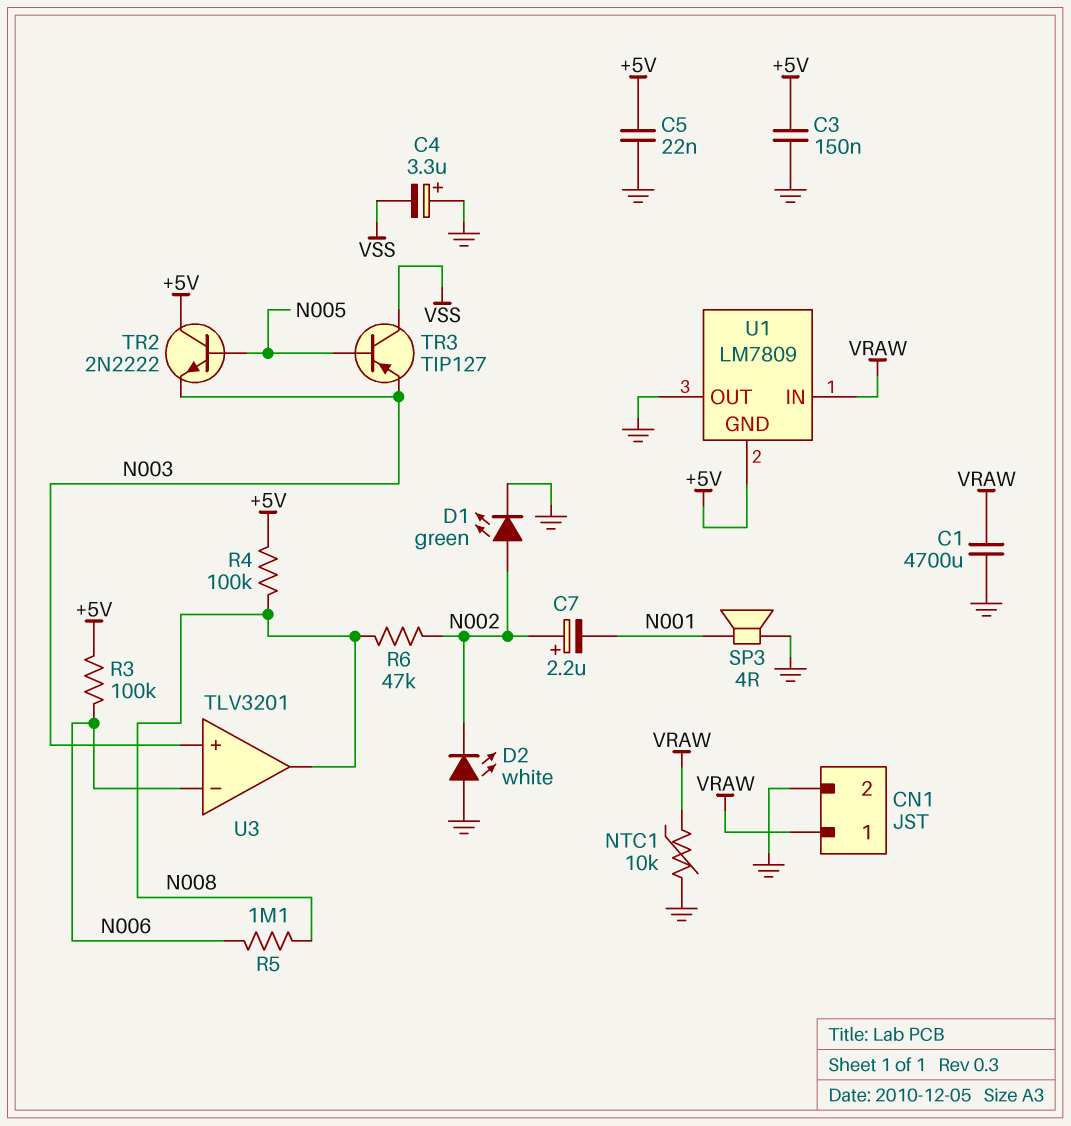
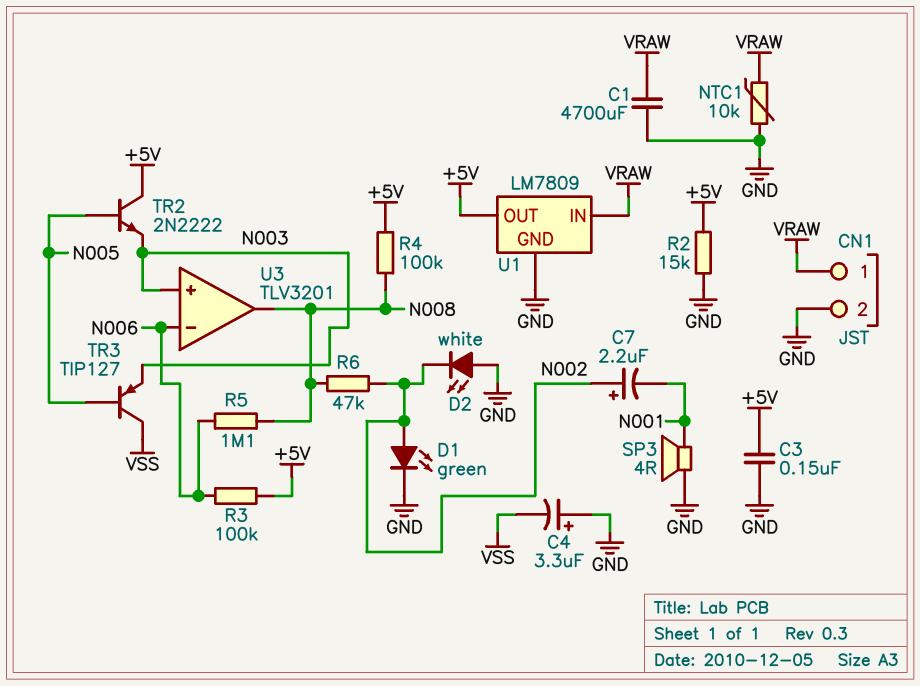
C5: 22nF (+5V, GND) -> none
R2: none -> 15k (+5V, GND)
U1 pin GND: +5V -> GND
U1 pin OUT: GND -> +5V

